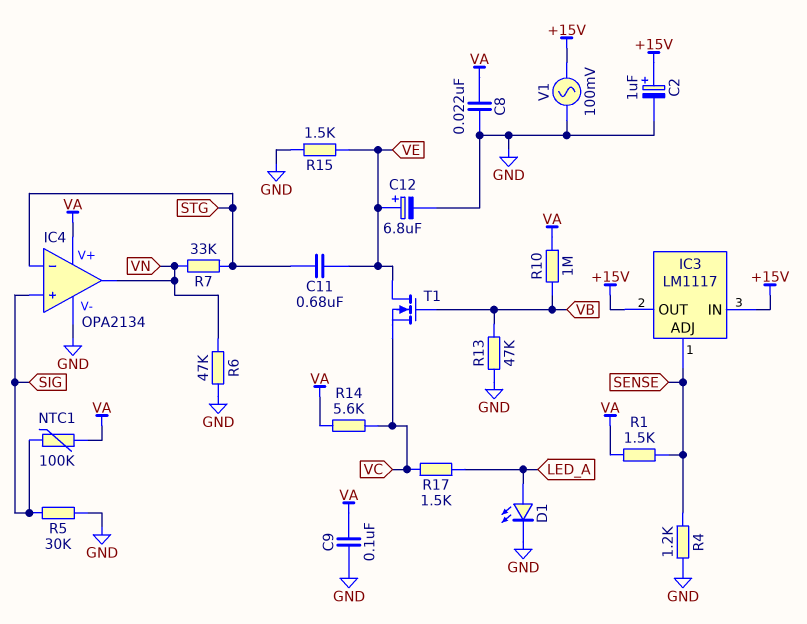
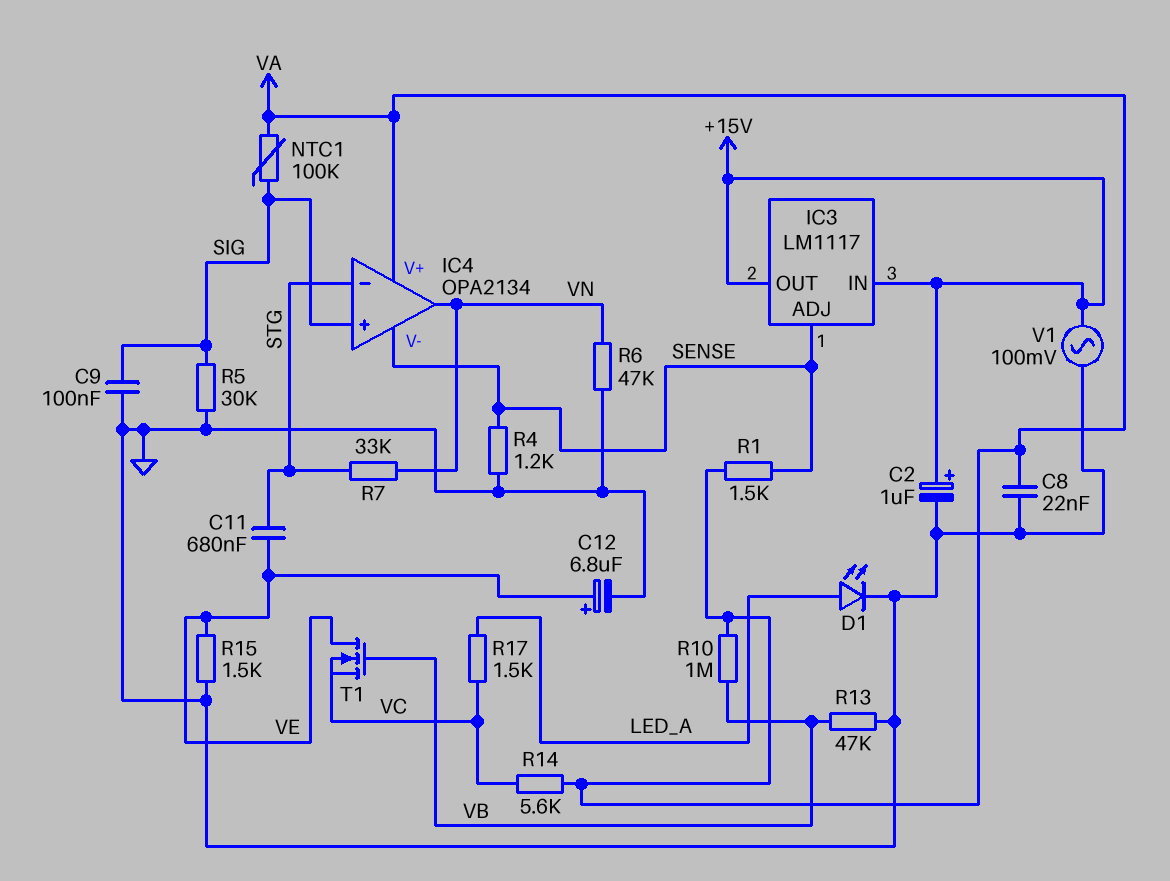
C9: 100nF (GND, VA) -> 100nF (GND, SIG)
IC4 pin V-: GND -> SENSE

